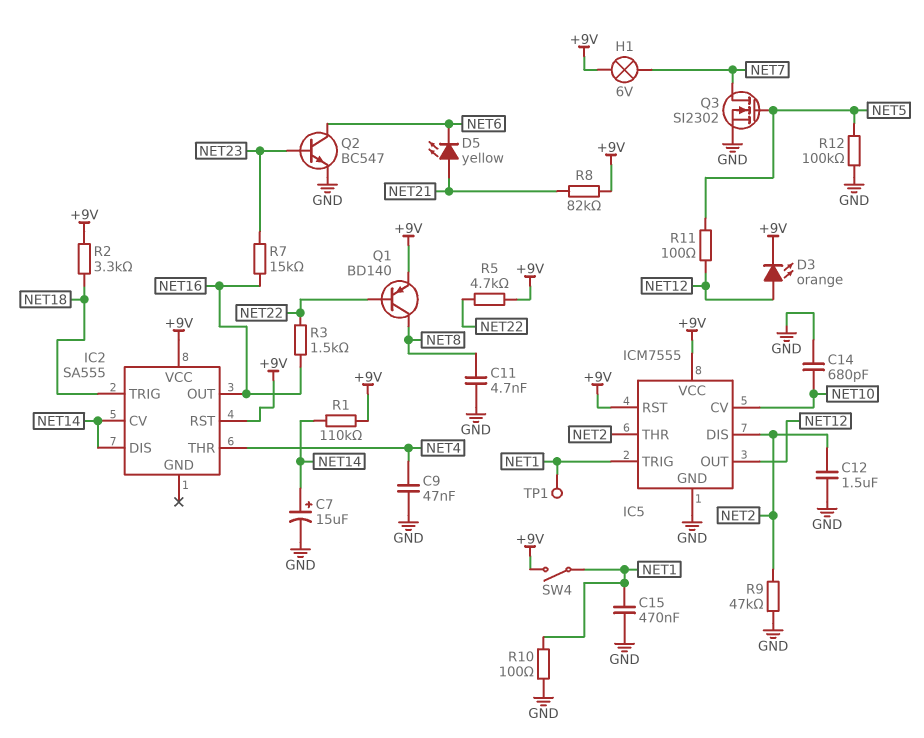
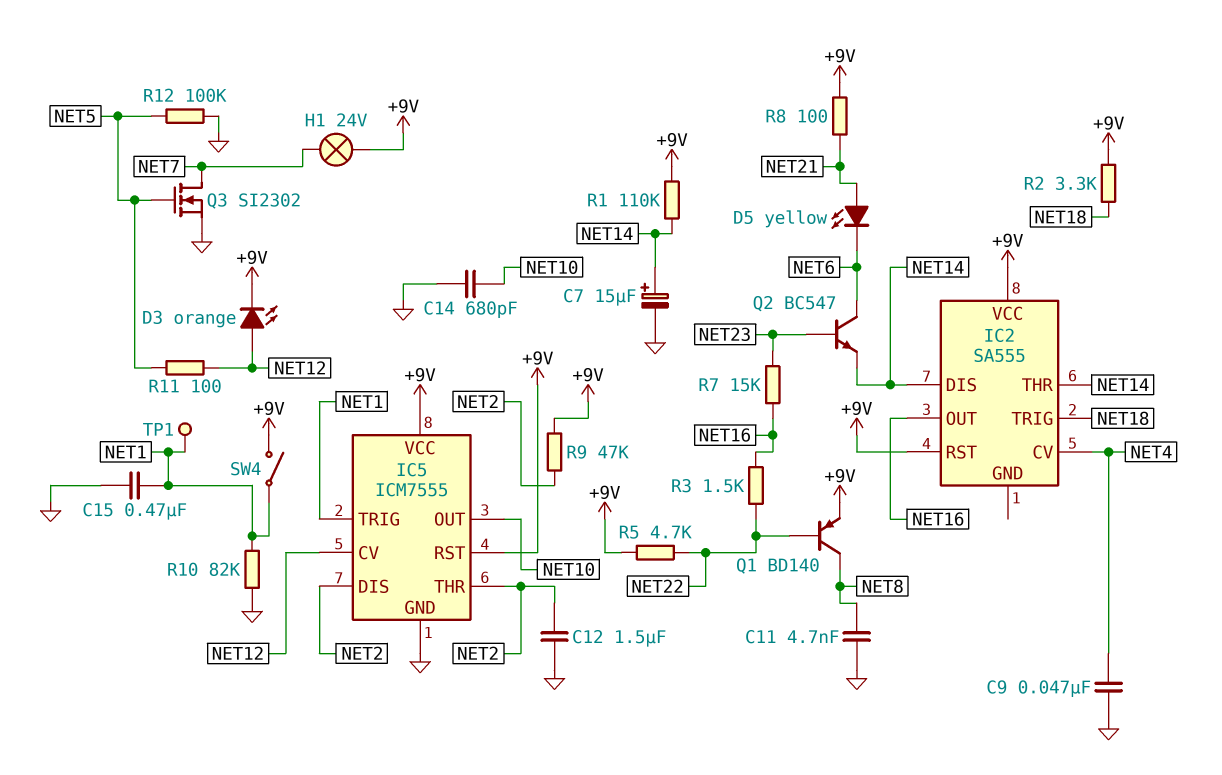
H1: lamp 6V (+9V, NET7) -> lamp 24V (+9V, NET7)
IC2 pin CV: NET14 -> NET4
IC2 pin THR: NET4 -> NET14
IC5 pin CV: NET10 -> NET12
IC5 pin OUT: NET12 -> NET10
Q2: NPN BC547 (B NET23, C NET6, E GND) -> NPN BC547 (B NET23, C NET6, E NET14)
R8: 82k (+9V, NET21) -> 100 (+9V, NET21)
R9: 47k (GND, NET2) -> 47k (+9V, NET2)
R10: 100 (GND, NET1) -> 82k (GND, NET1)

